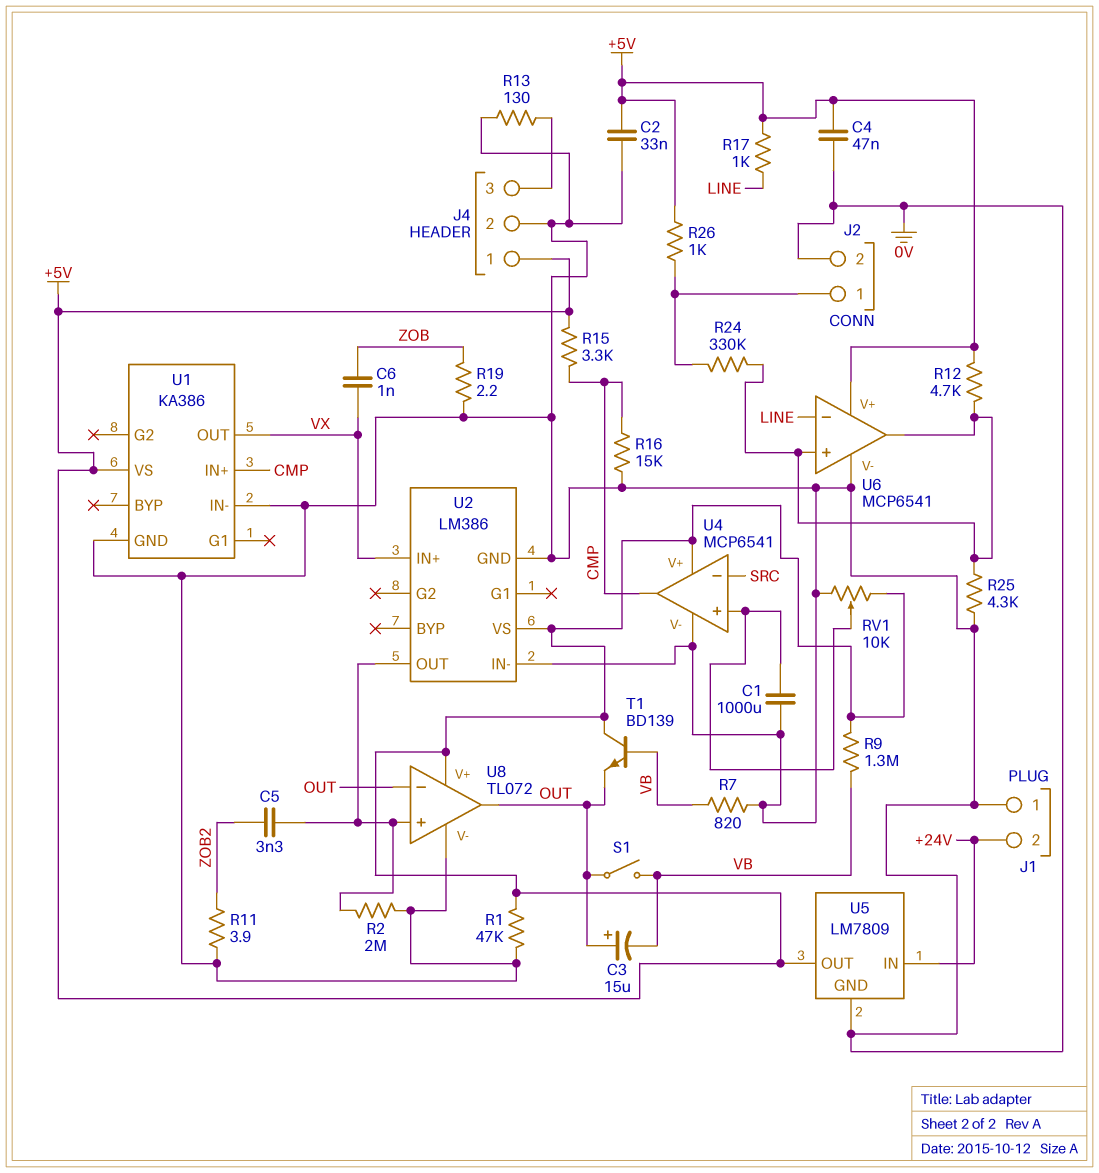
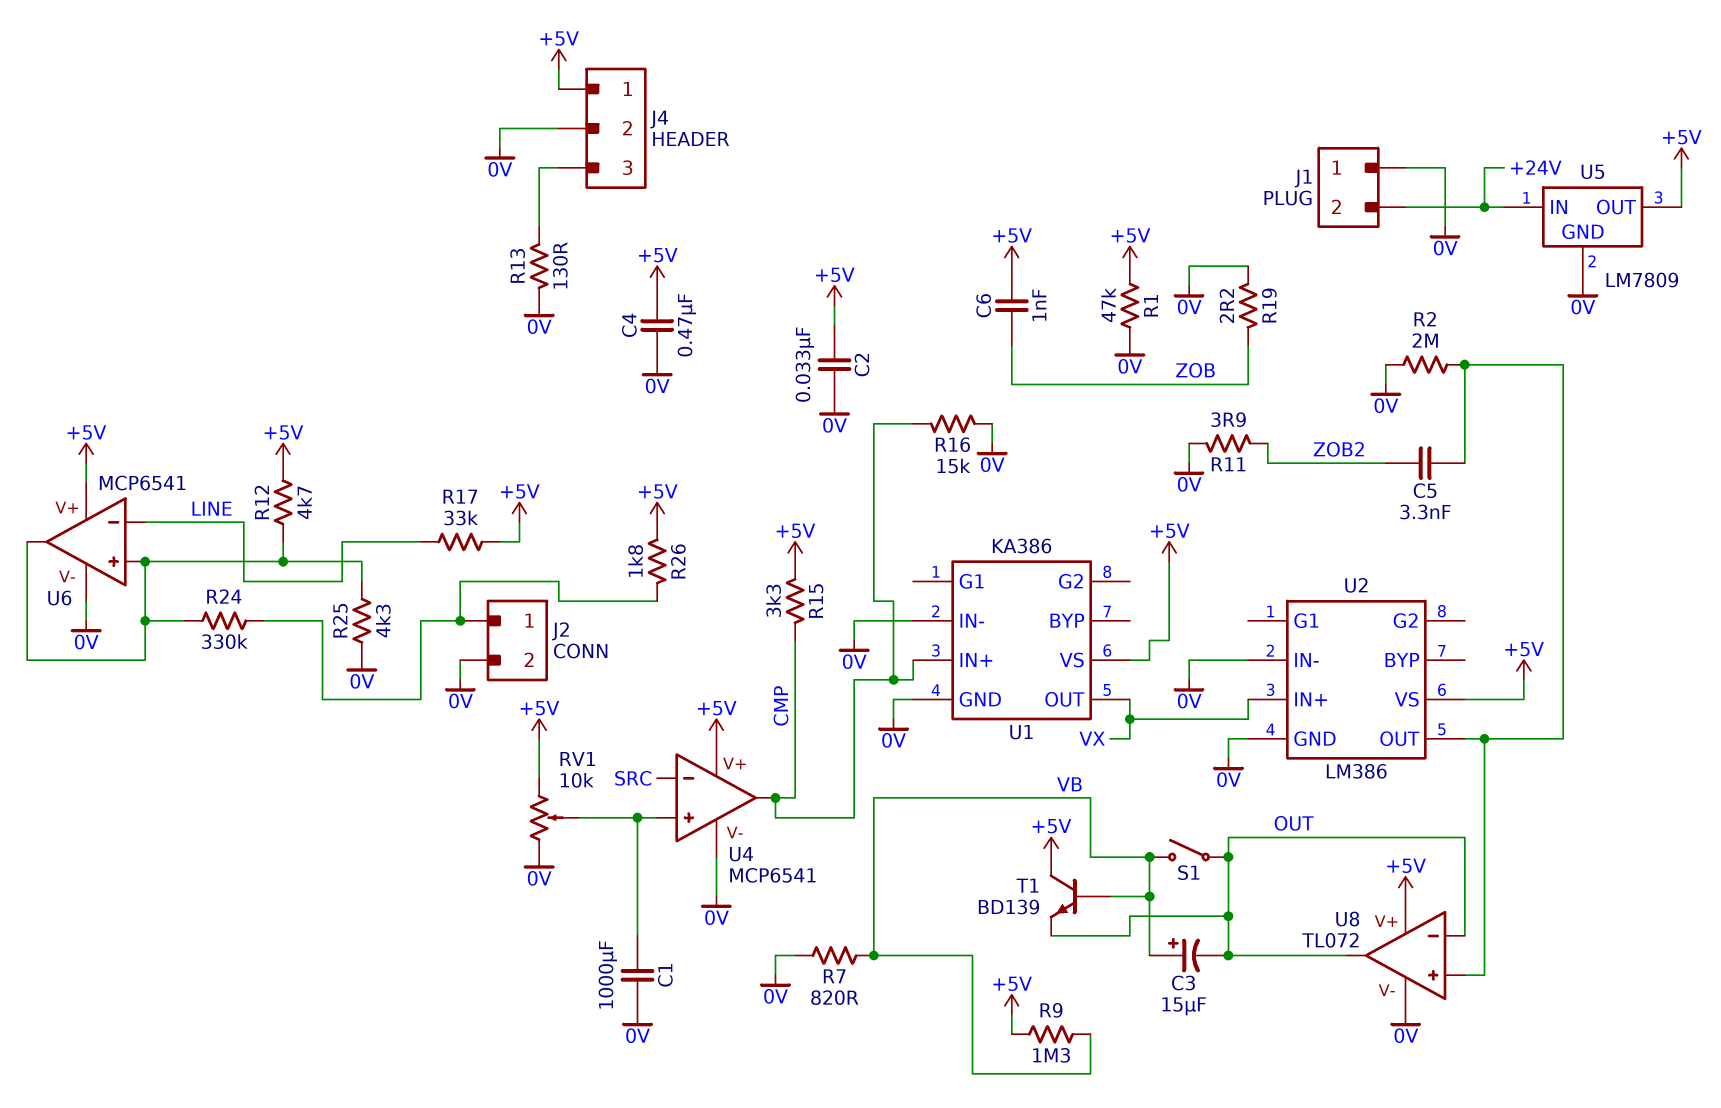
C3: 15uF (plus OUT, minus VB) -> 15uF (plus VB, minus OUT)
C4: 47nF (+5V, 0V) -> 470nF (+5V, 0V)
C6: 1nF (VX, ZOB) -> 1nF (+5V, ZOB)
R17: 1k (+5V, LINE) -> 33k (+5V, LINE)
R26: 1k (+5V, J2/1) -> 1.8k (+5V, J2/1)

